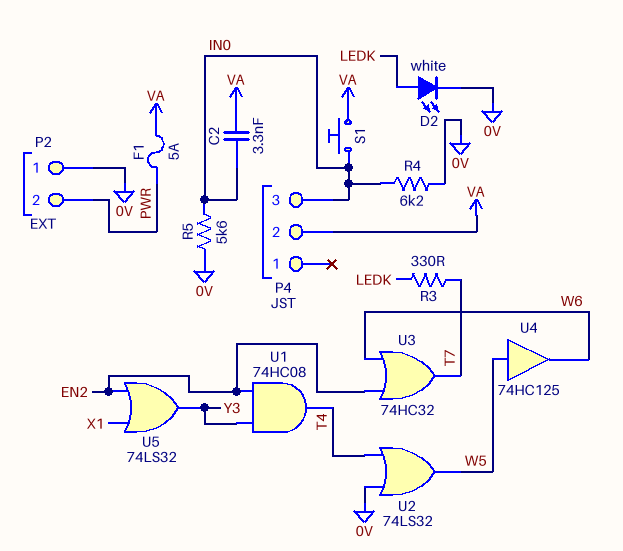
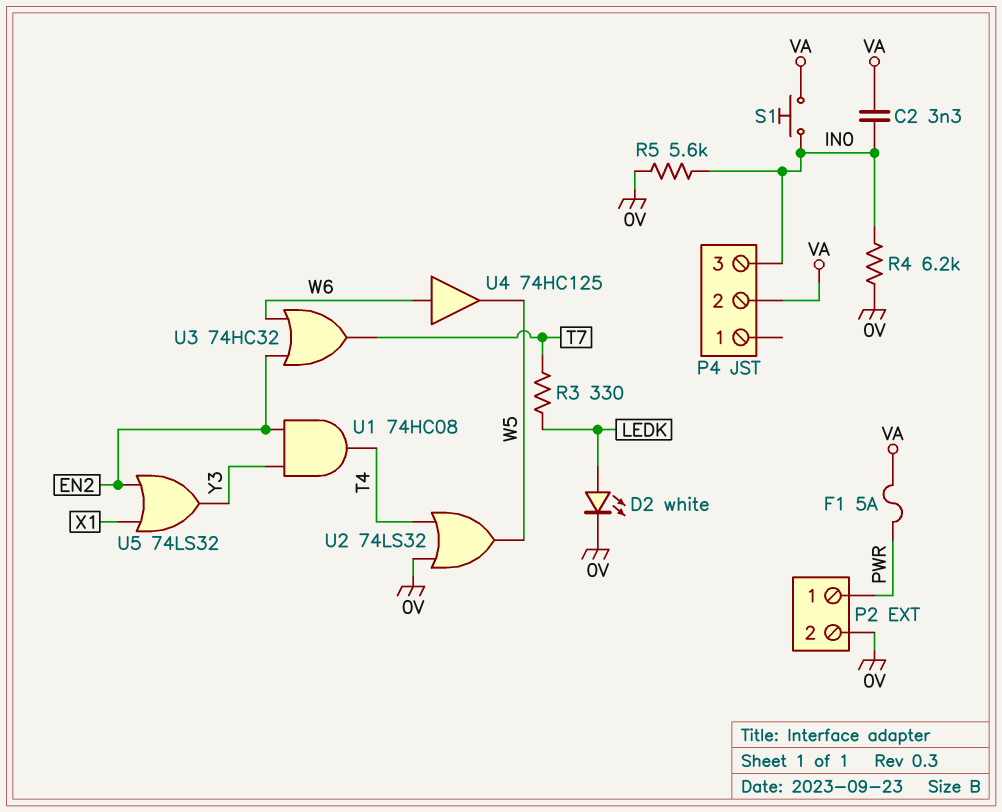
P2 pin 1: 0V -> PWR
P2 pin 2: PWR -> 0V
U4: buffer 74HC125 (in W5, out W6) -> buffer 74HC125 (in W6, out W5)

